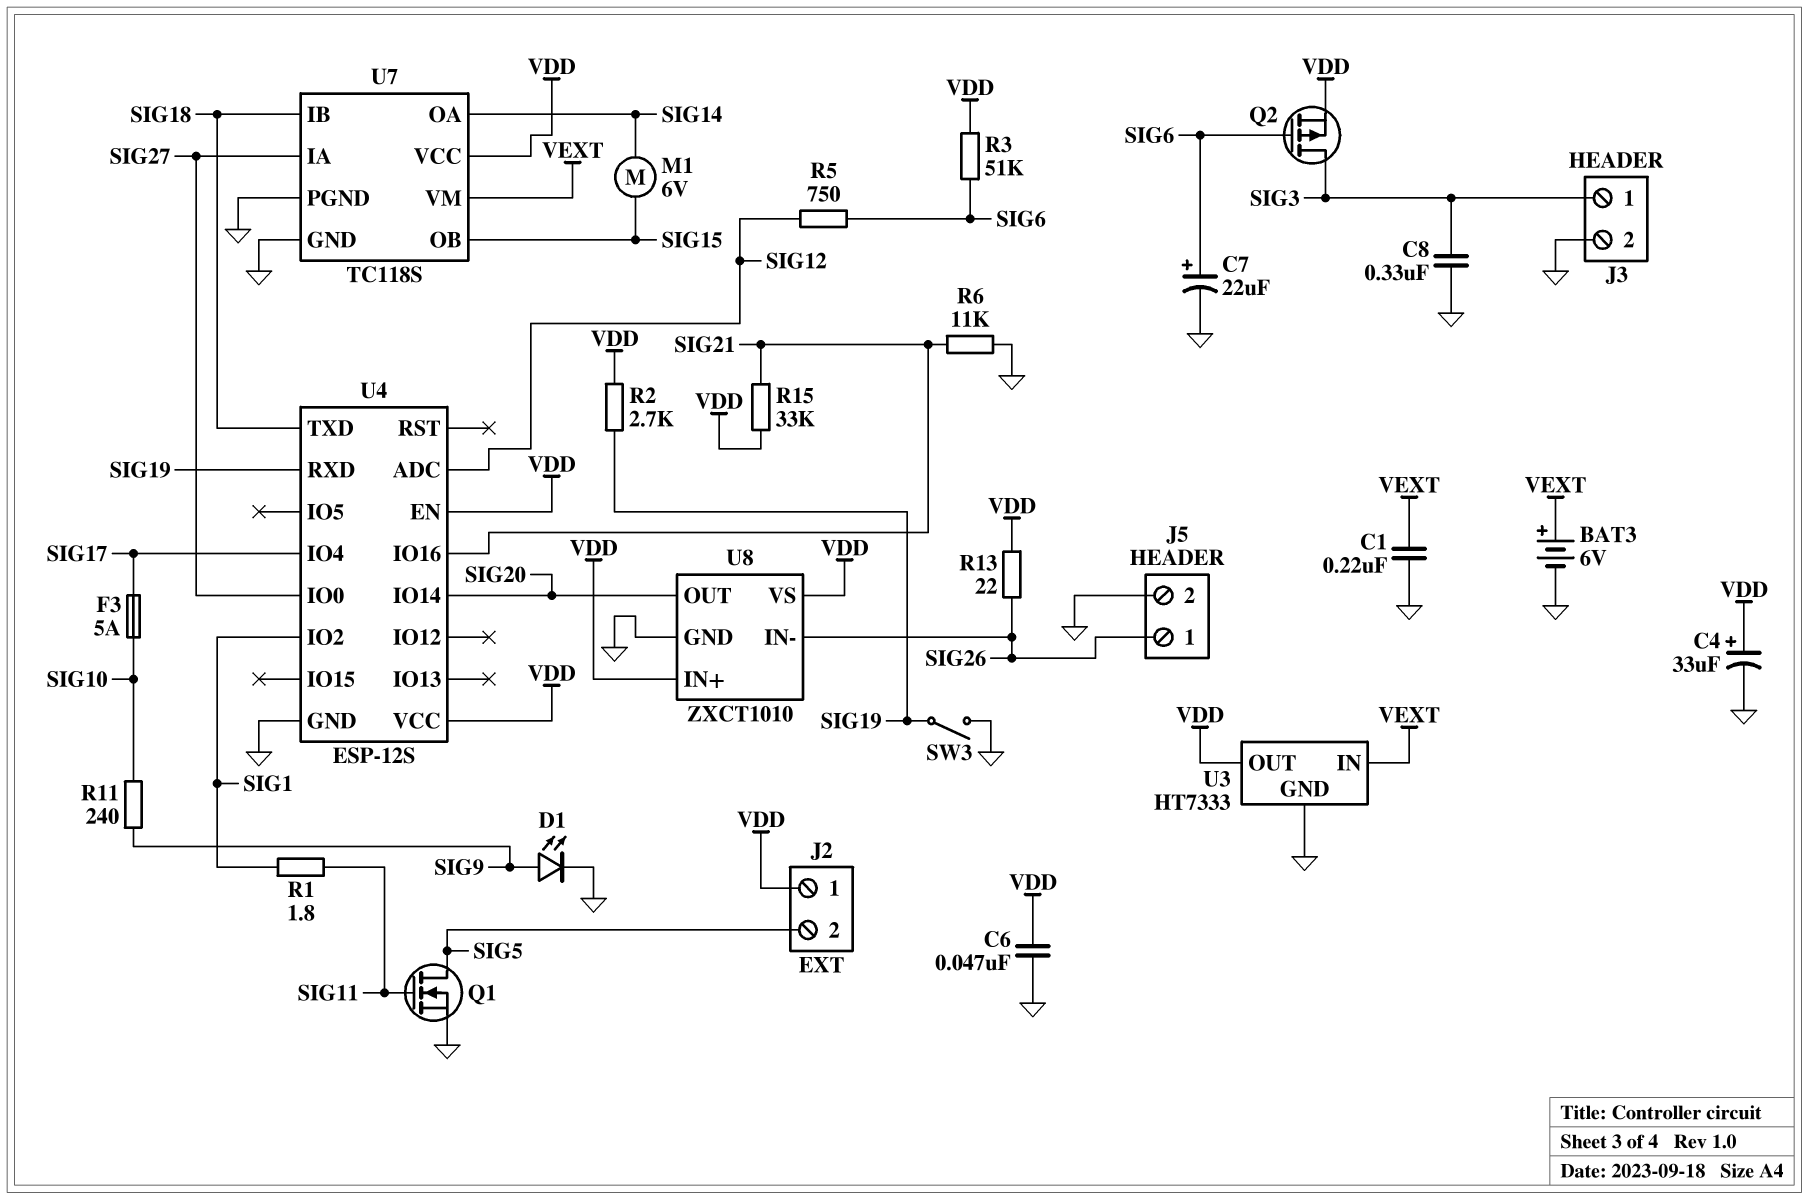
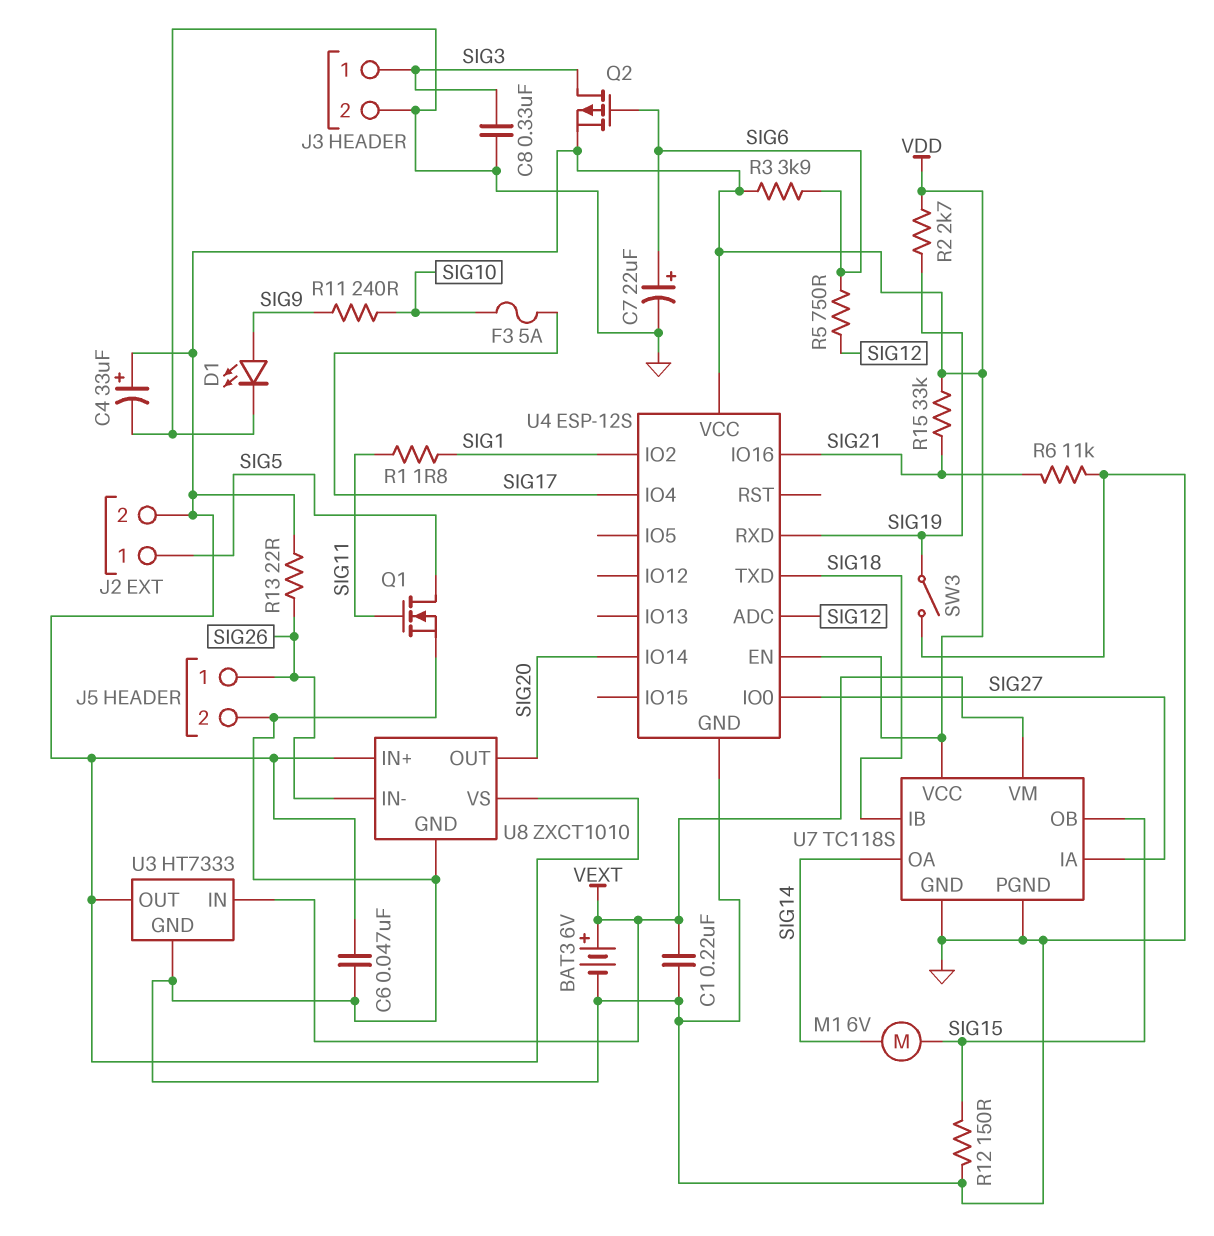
J2 pin 1: VDD -> SIG5
J2 pin 2: SIG5 -> VDD
R3: 51k (SIG6, VDD) -> 3.9k (SIG6, VDD)
R12: none -> 150 (GND, SIG15)

